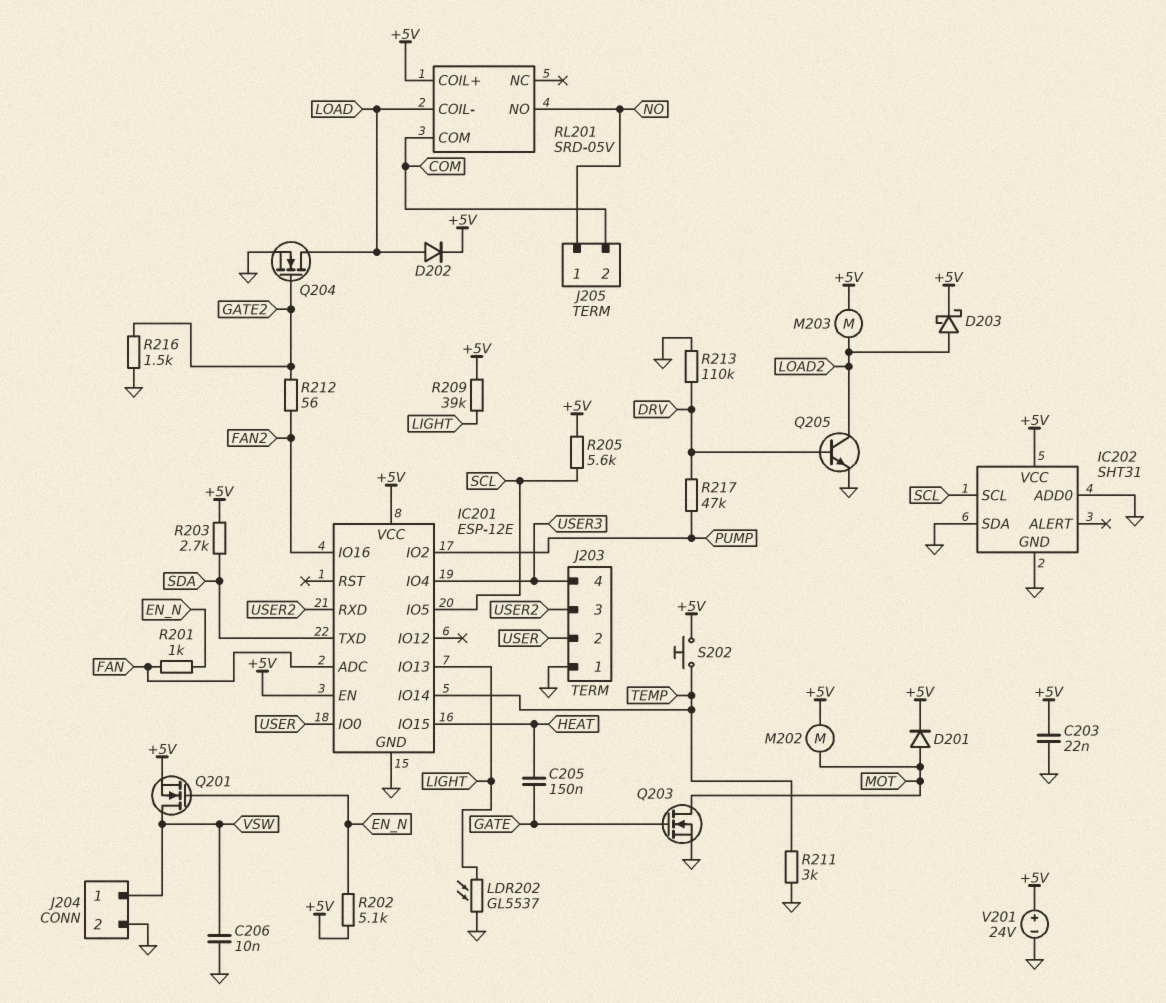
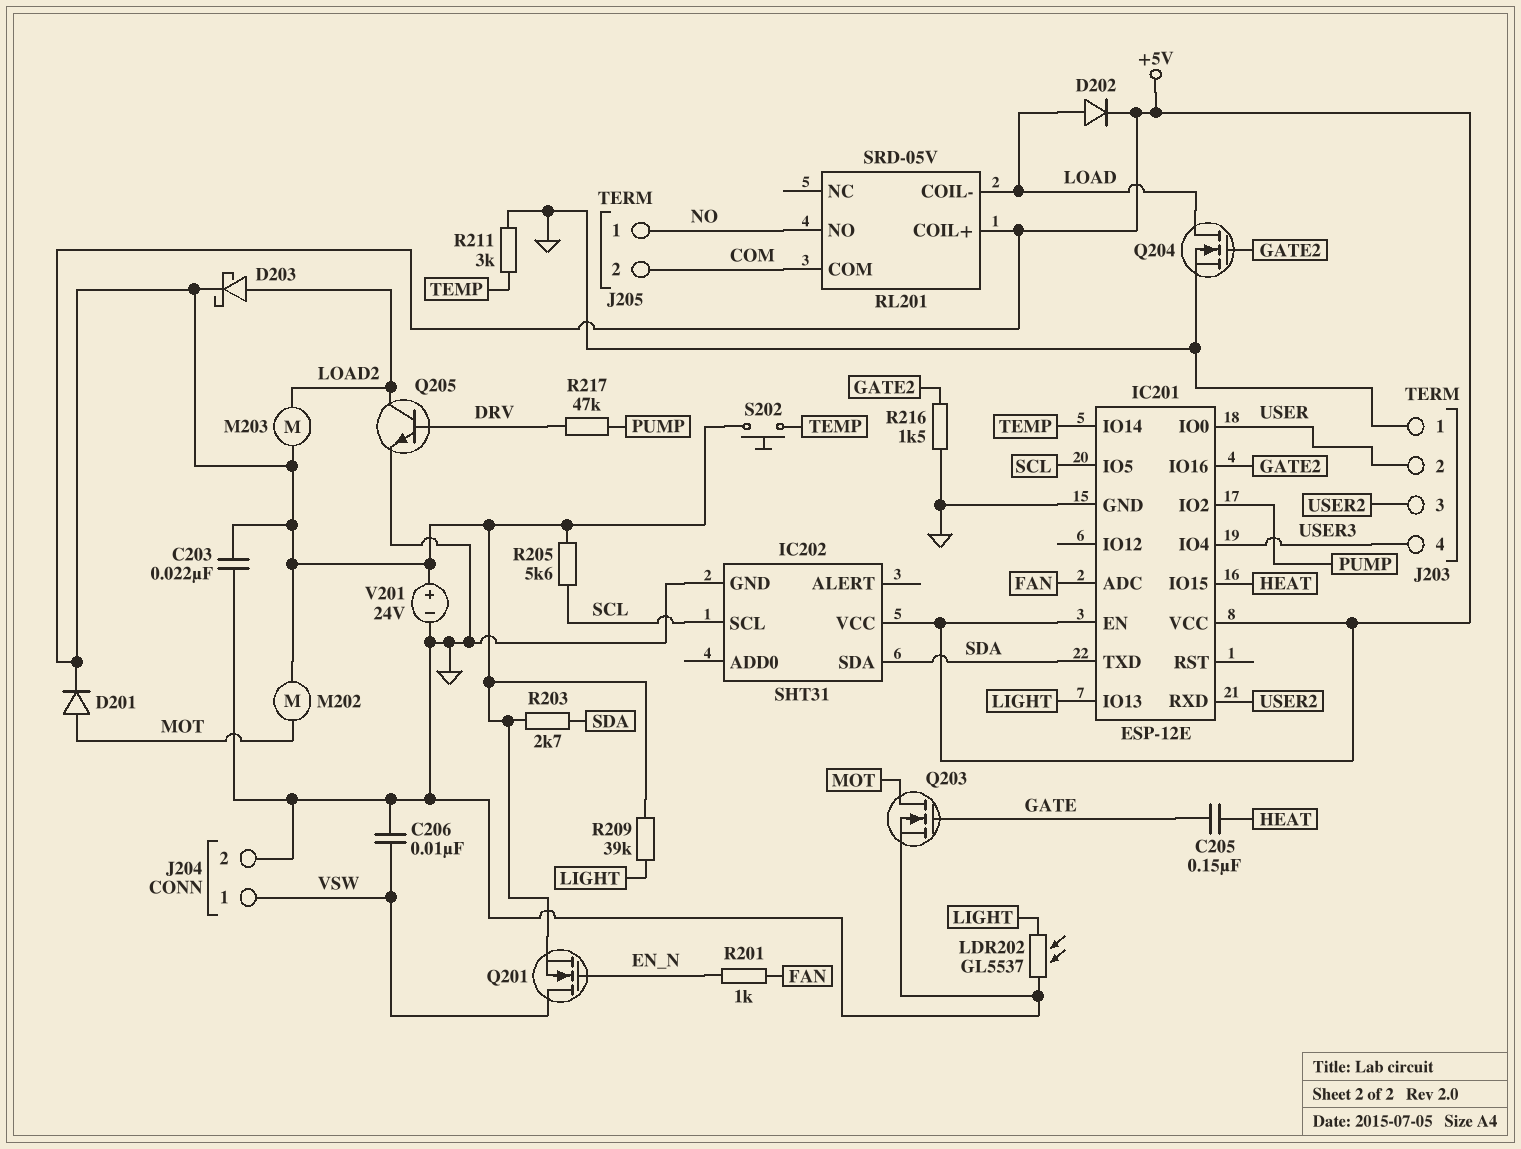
IC201 pin IO16: FAN2 -> GATE2
IC202 pin ADD0: GND -> none
IC202 pin SDA: GND -> SDA
R202: 5.1k (+5V, EN_N) -> none
R212: 56 (FAN2, GATE2) -> none
R213: 110k (DRV, GND) -> none

